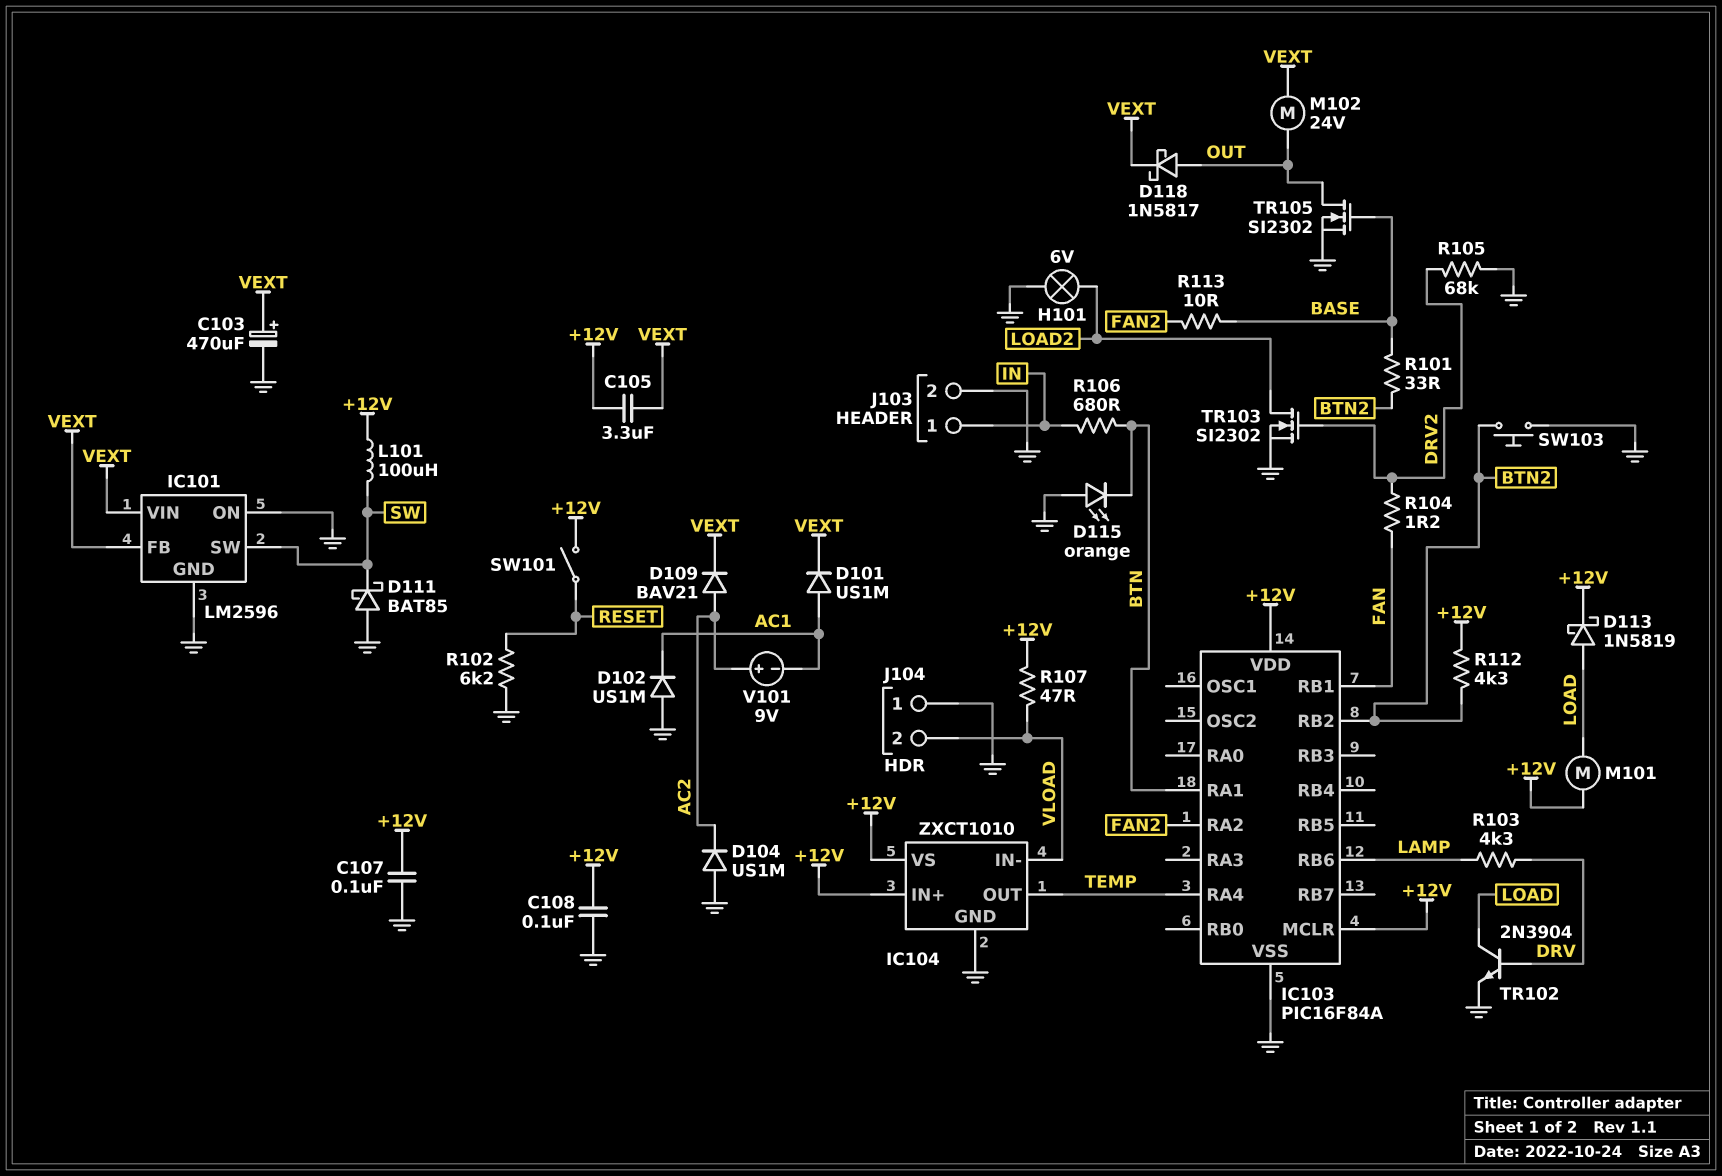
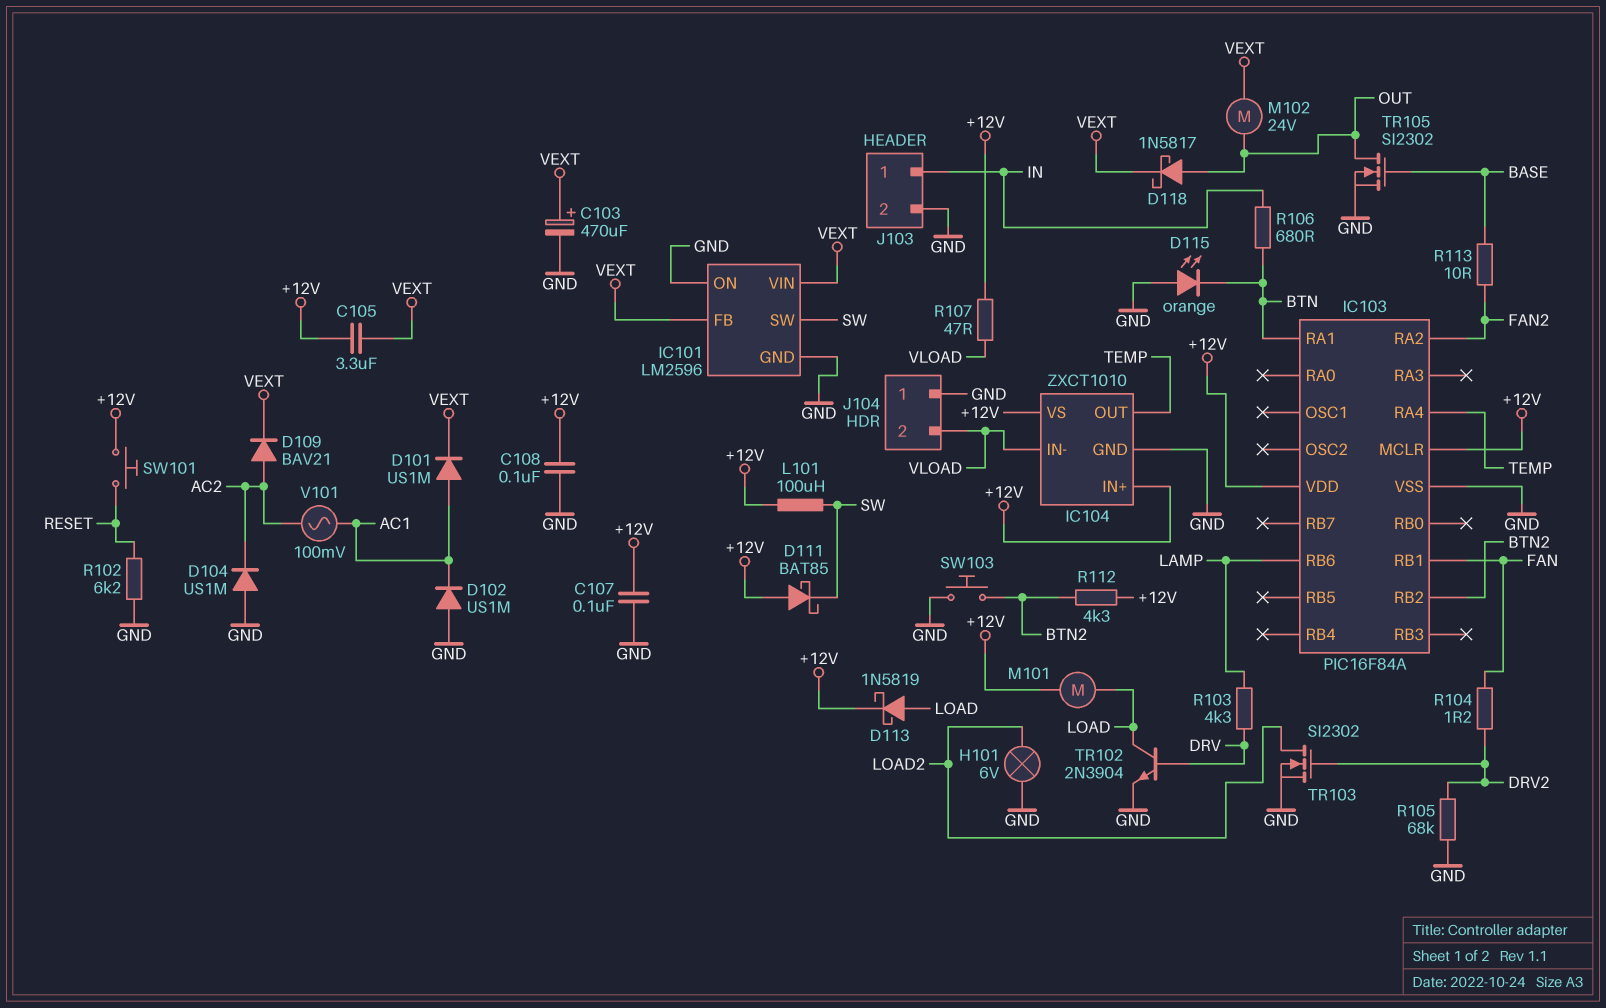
D111: schottky BAT85 (A GND, K SW) -> schottky BAT85 (A +12V, K SW)
R101: 33 (BASE, BTN2) -> none
SW101: switch (+12V, RESET) -> button (+12V, RESET)
V101: 9V (plus AC2, minus AC1) -> AC 100mV (AC1, AC2)

